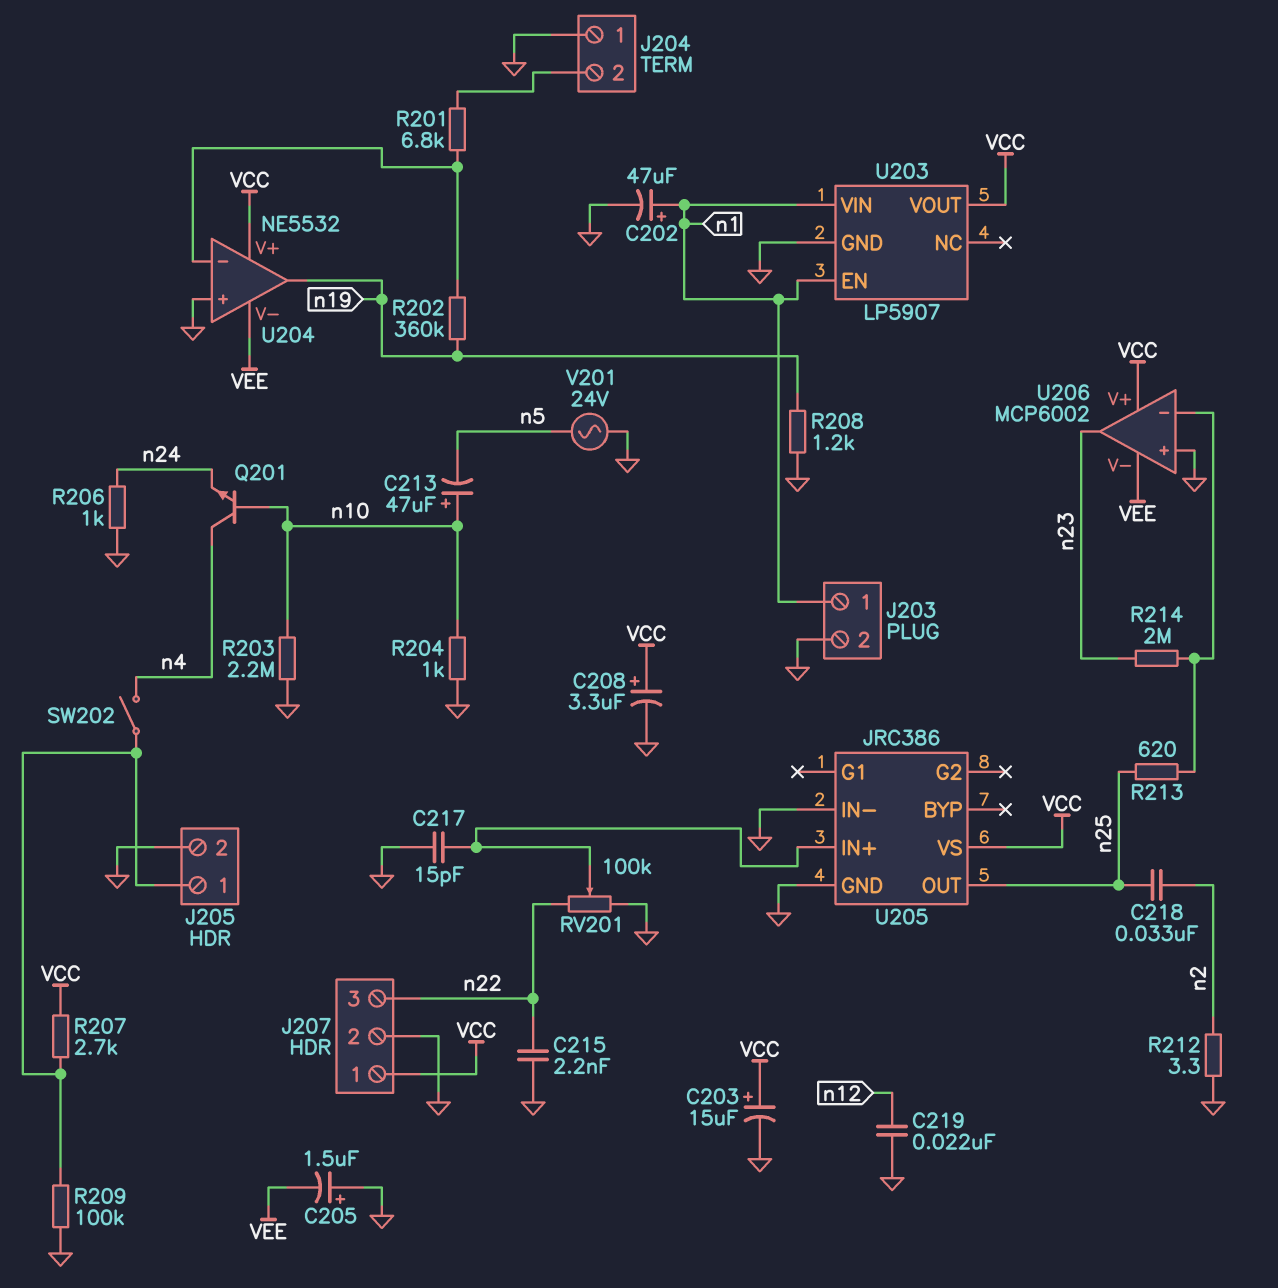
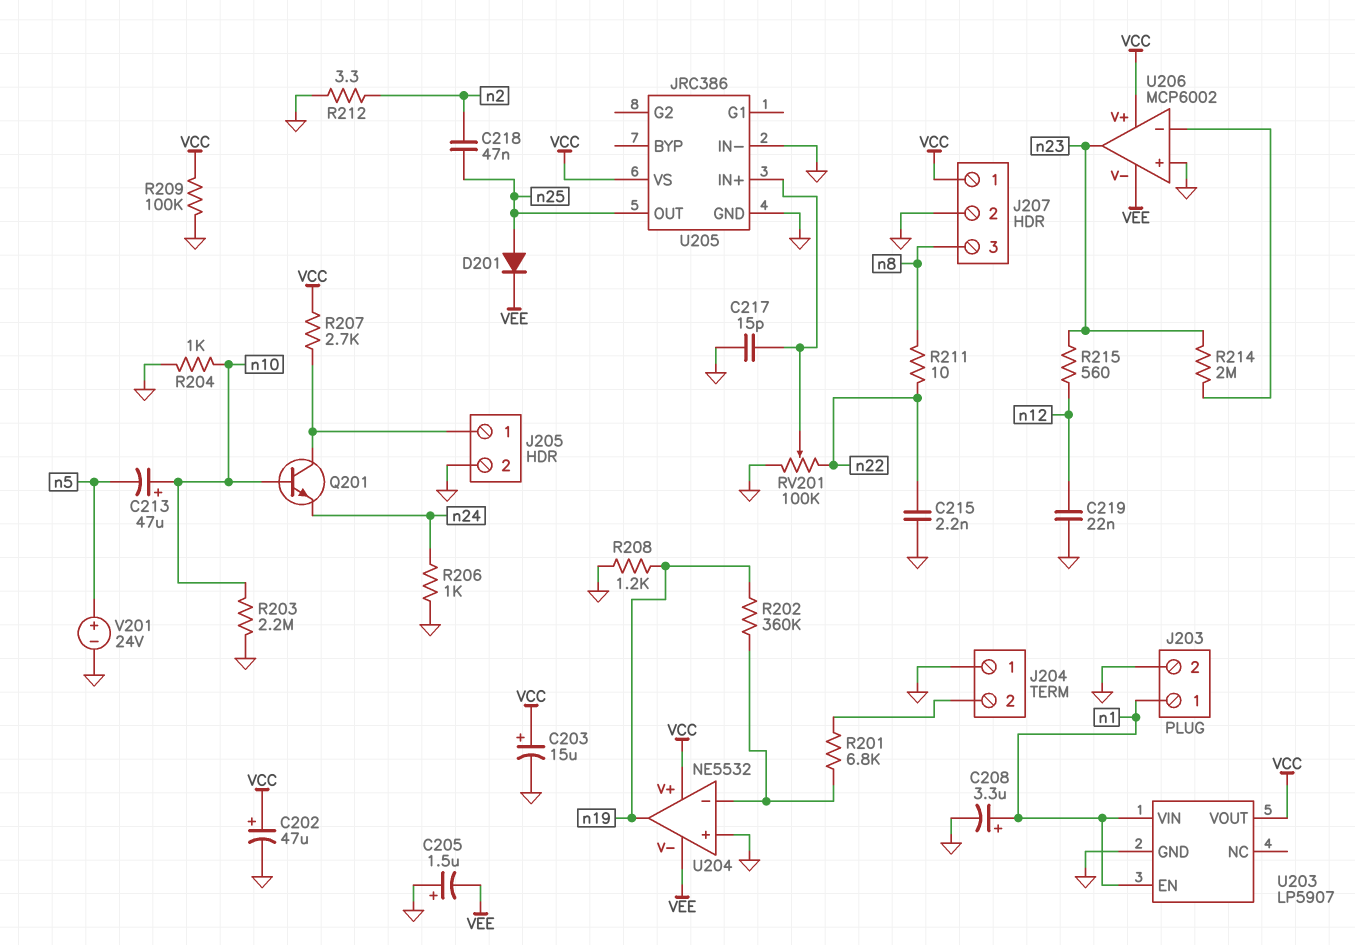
C202: 47uF (plus n1, minus GND) -> 47uF (plus VCC, minus GND)
C208: 3.3uF (plus VCC, minus GND) -> 3.3uF (plus n1, minus GND)
C218: 33nF (n2, n25) -> 47nF (n2, n25)
D201: none -> diode (A n25, K VEE)
J207 pin 3: n22 -> n8
Q201: NPN (B n10, C n4, E n24) -> NPN (B n10, C J205/1, E n24)
R209: 100k (GND, J205/1) -> 100k (GND, VCC)
R211: none -> 10 (n8, n22)
R213: 620 (U206/in-, n25) -> none
R215: none -> 560 (n12, n23)
SW202: switch (J205/1, n4) -> none
V201: AC 24V (GND, n5) -> 24V (plus n5, minus GND)

